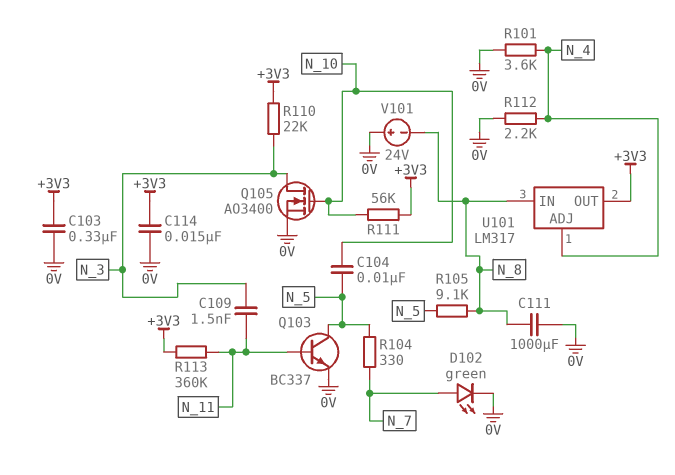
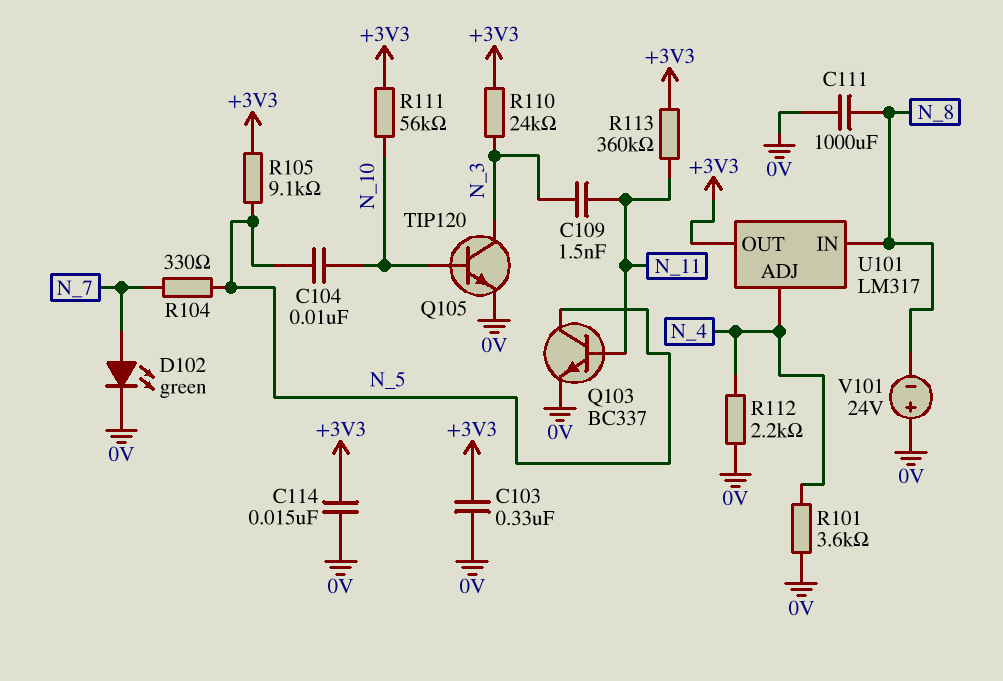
Q105: NMOS AO3400 (G N_10, D N_3, S 0V) -> NPN TIP120 (B N_10, C N_3, E 0V)
R105: 9.1k (N_5, N_8) -> 9.1k (+3V3, N_5)
R110: 22k (+3V3, N_3) -> 24k (+3V3, N_3)

